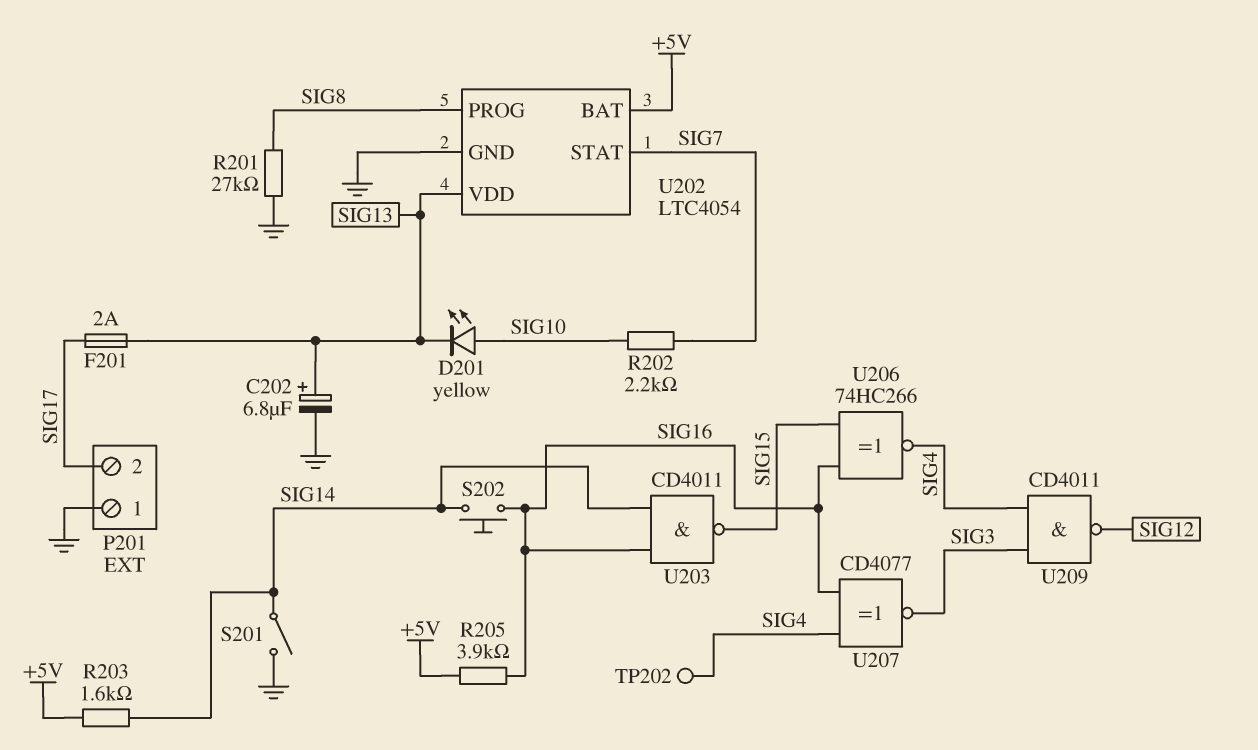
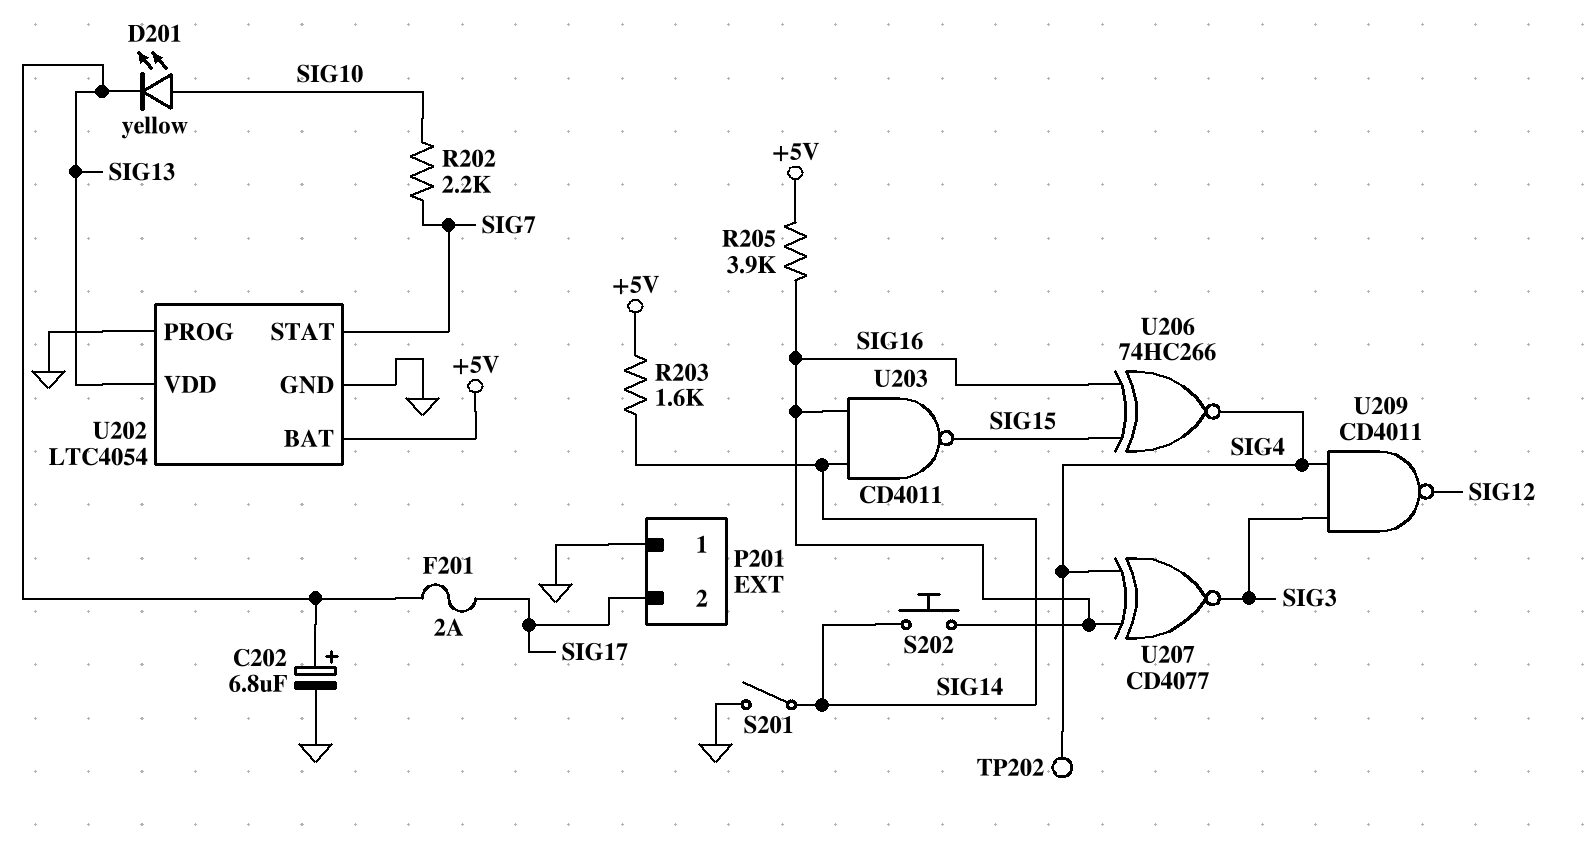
R201: 27k (GND, SIG8) -> none
U202 pin PROG: SIG8 -> GND

